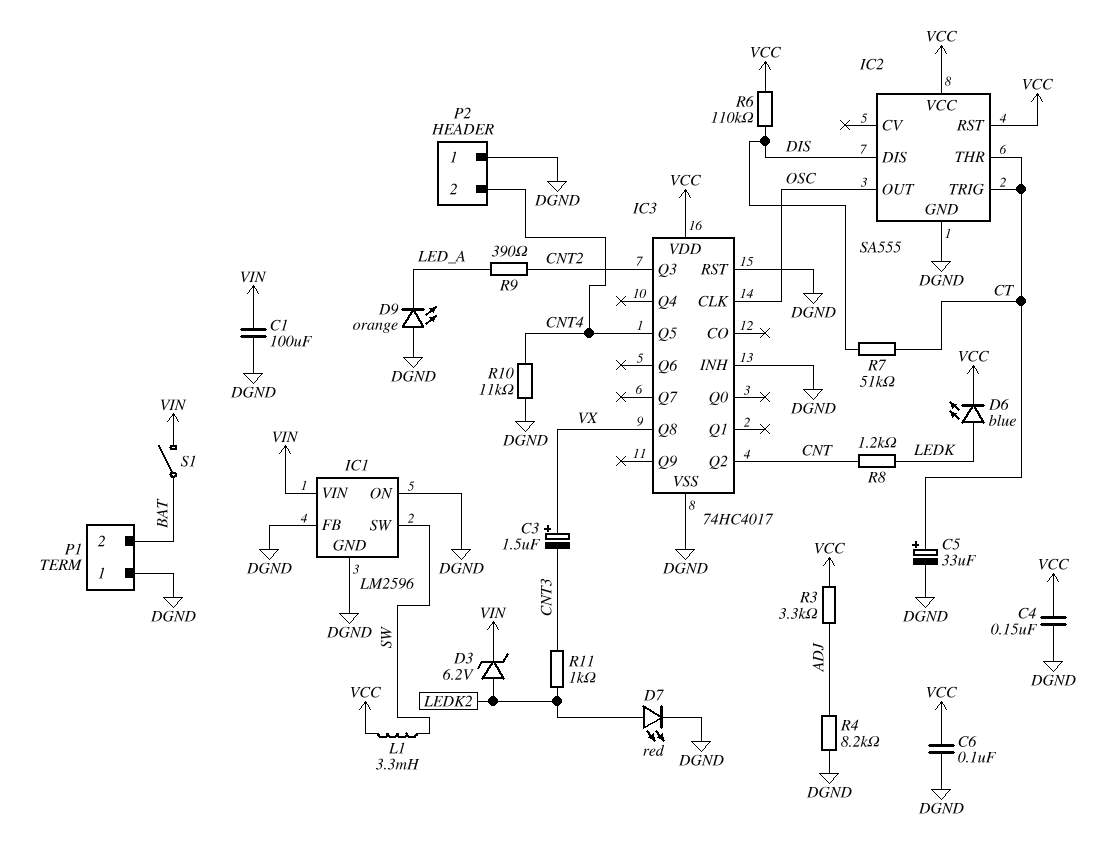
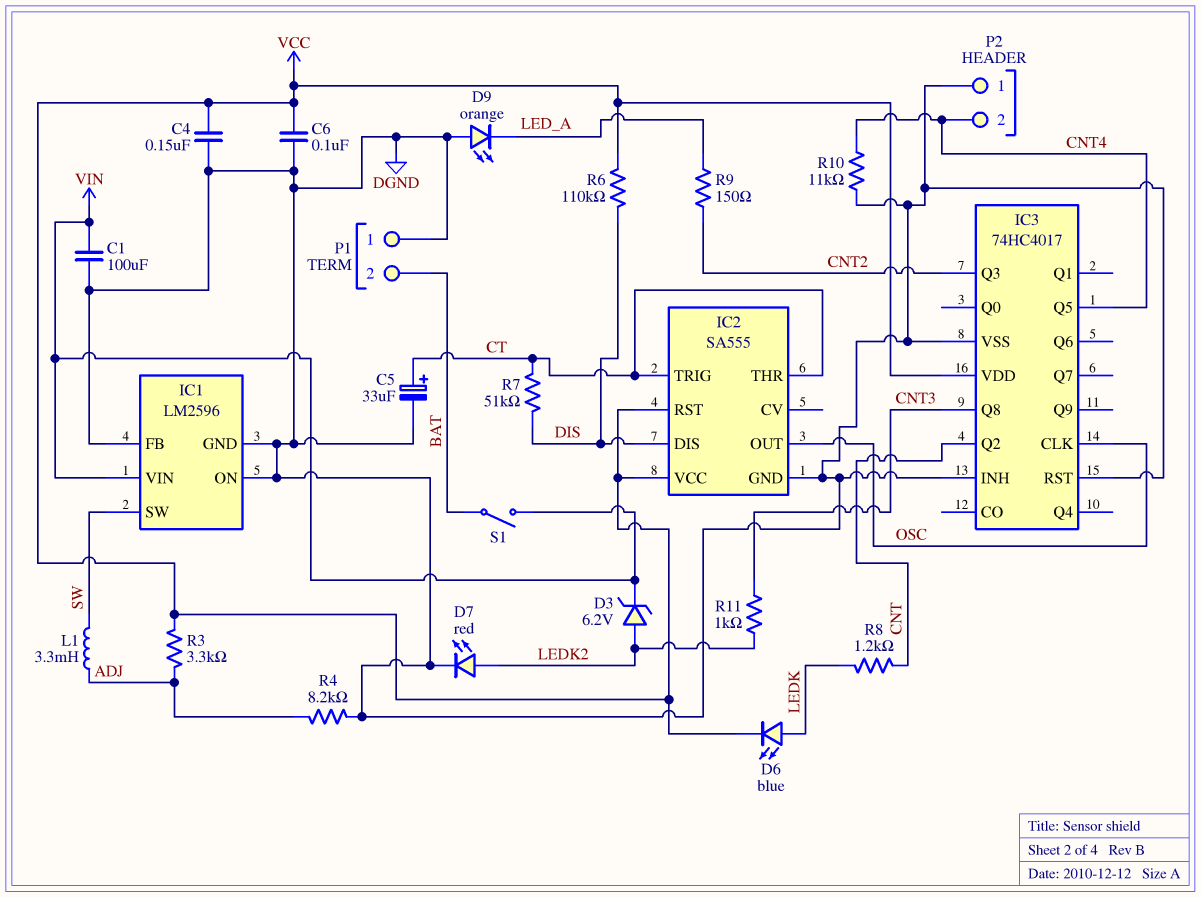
C3: 1.5uF (plus VX, minus CNT3) -> none
IC3 pin Q8: VX -> CNT3
L1: 3.3mH (SW, VCC) -> 3.3mH (ADJ, SW)
R9: 390 (CNT2, LED_A) -> 150 (CNT2, LED_A)

